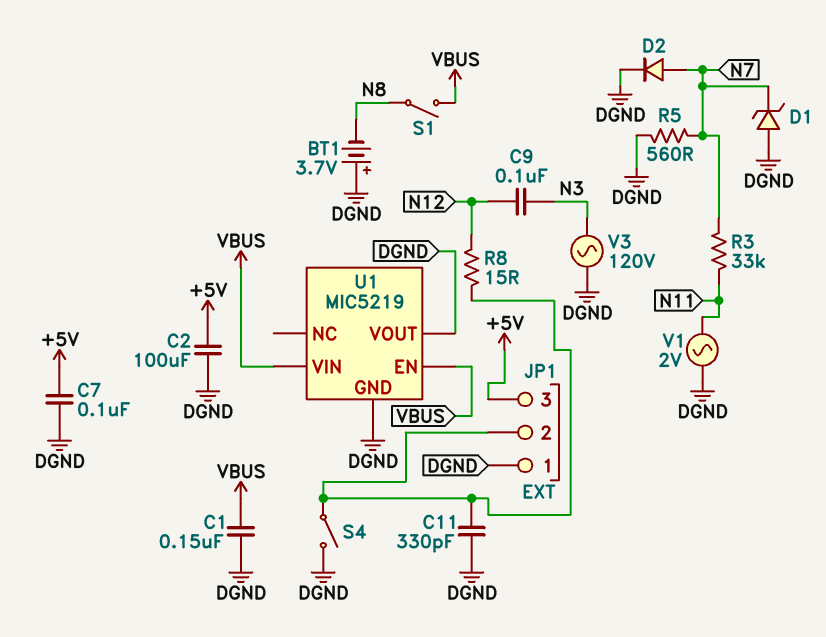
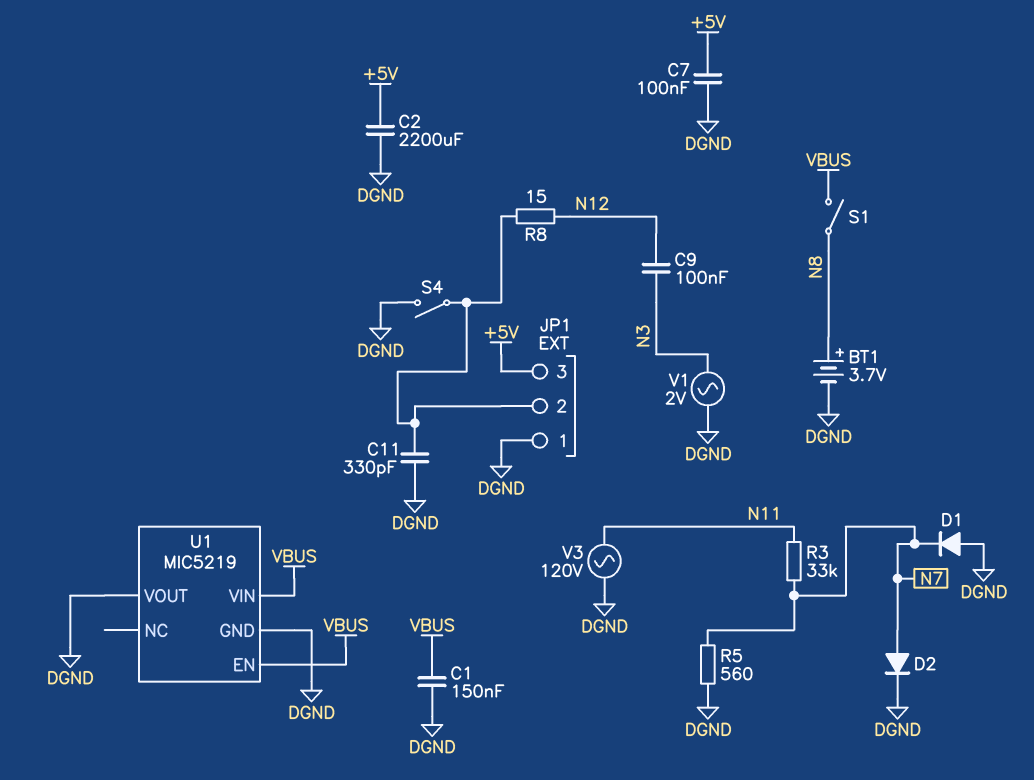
BT1: 3.7V (plus DGND, minus N8) -> 3.7V (plus N8, minus DGND)
C2: 100uF (+5V, DGND) -> 2200uF (+5V, DGND)
D1: zener (A DGND, K N7) -> diode (A DGND, K N7)
V1: AC 2V (DGND, N11) -> AC 2V (DGND, N3)
V3: AC 120V (DGND, N3) -> AC 120V (DGND, N11)

